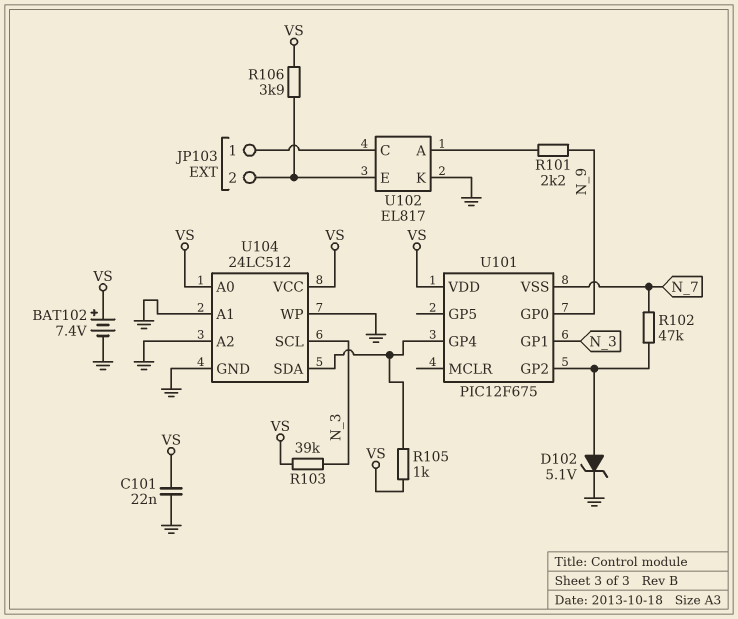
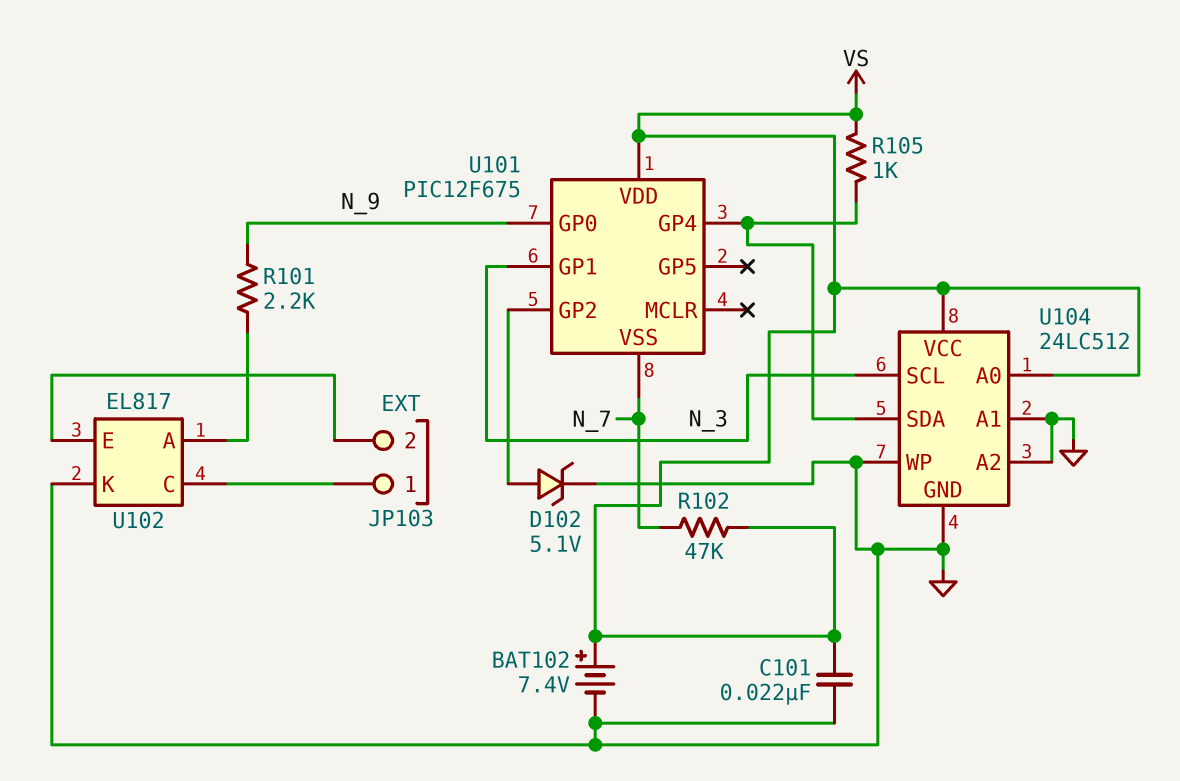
R102: 47k (N_7, U101/GP2) -> 47k (N_7, VS)
R103: 39k (N_3, VS) -> none
R106: 3.9k (JP103/2, VS) -> none

